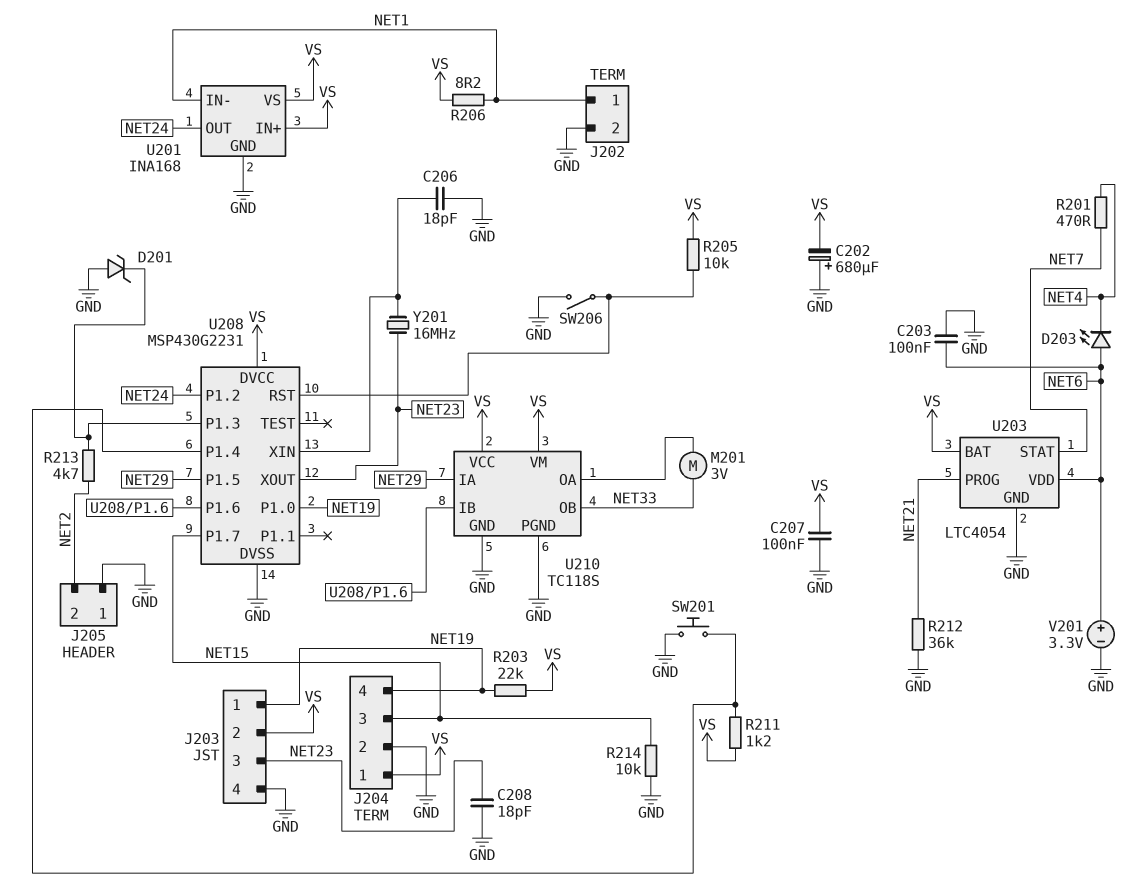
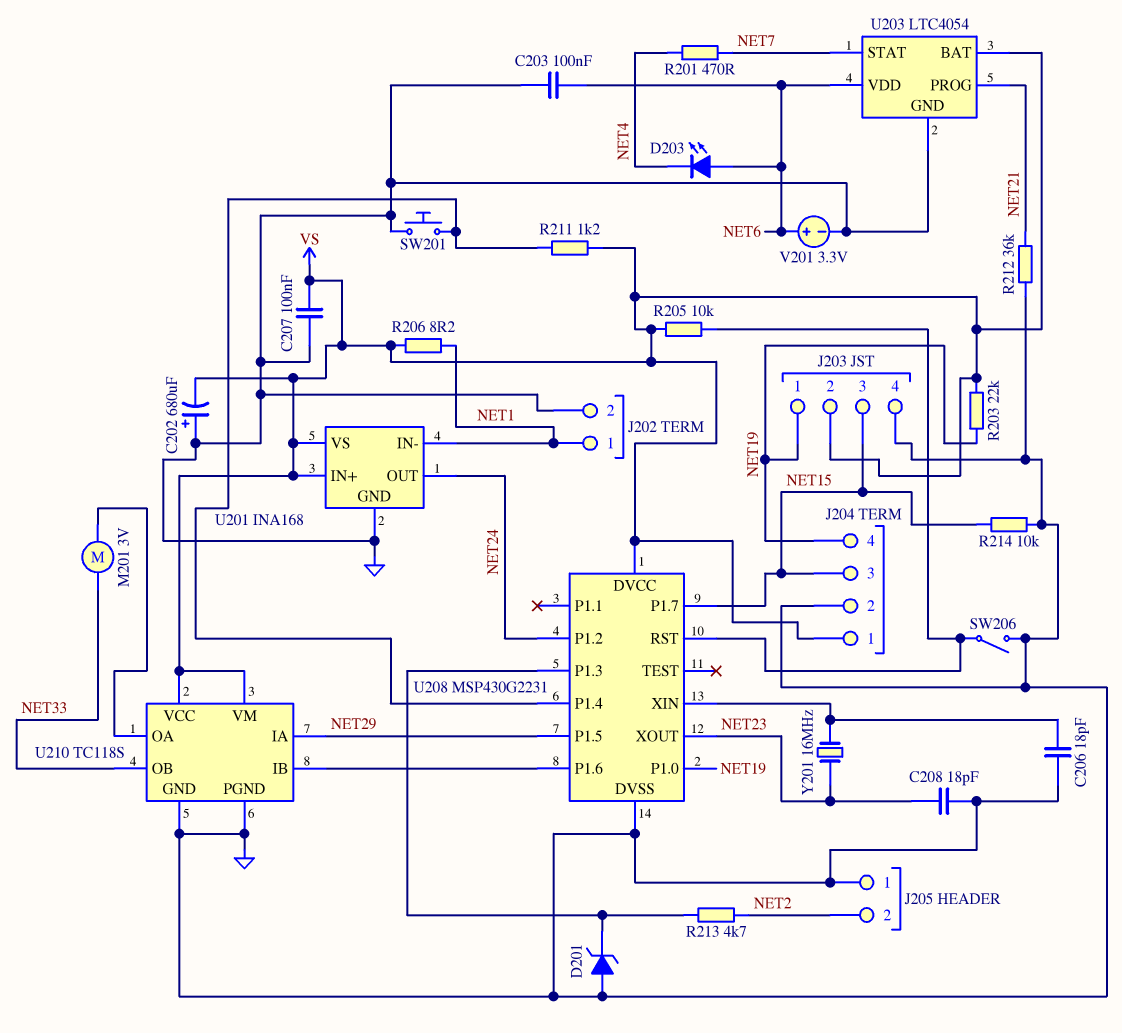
J203 pin 3: NET23 -> NET15

